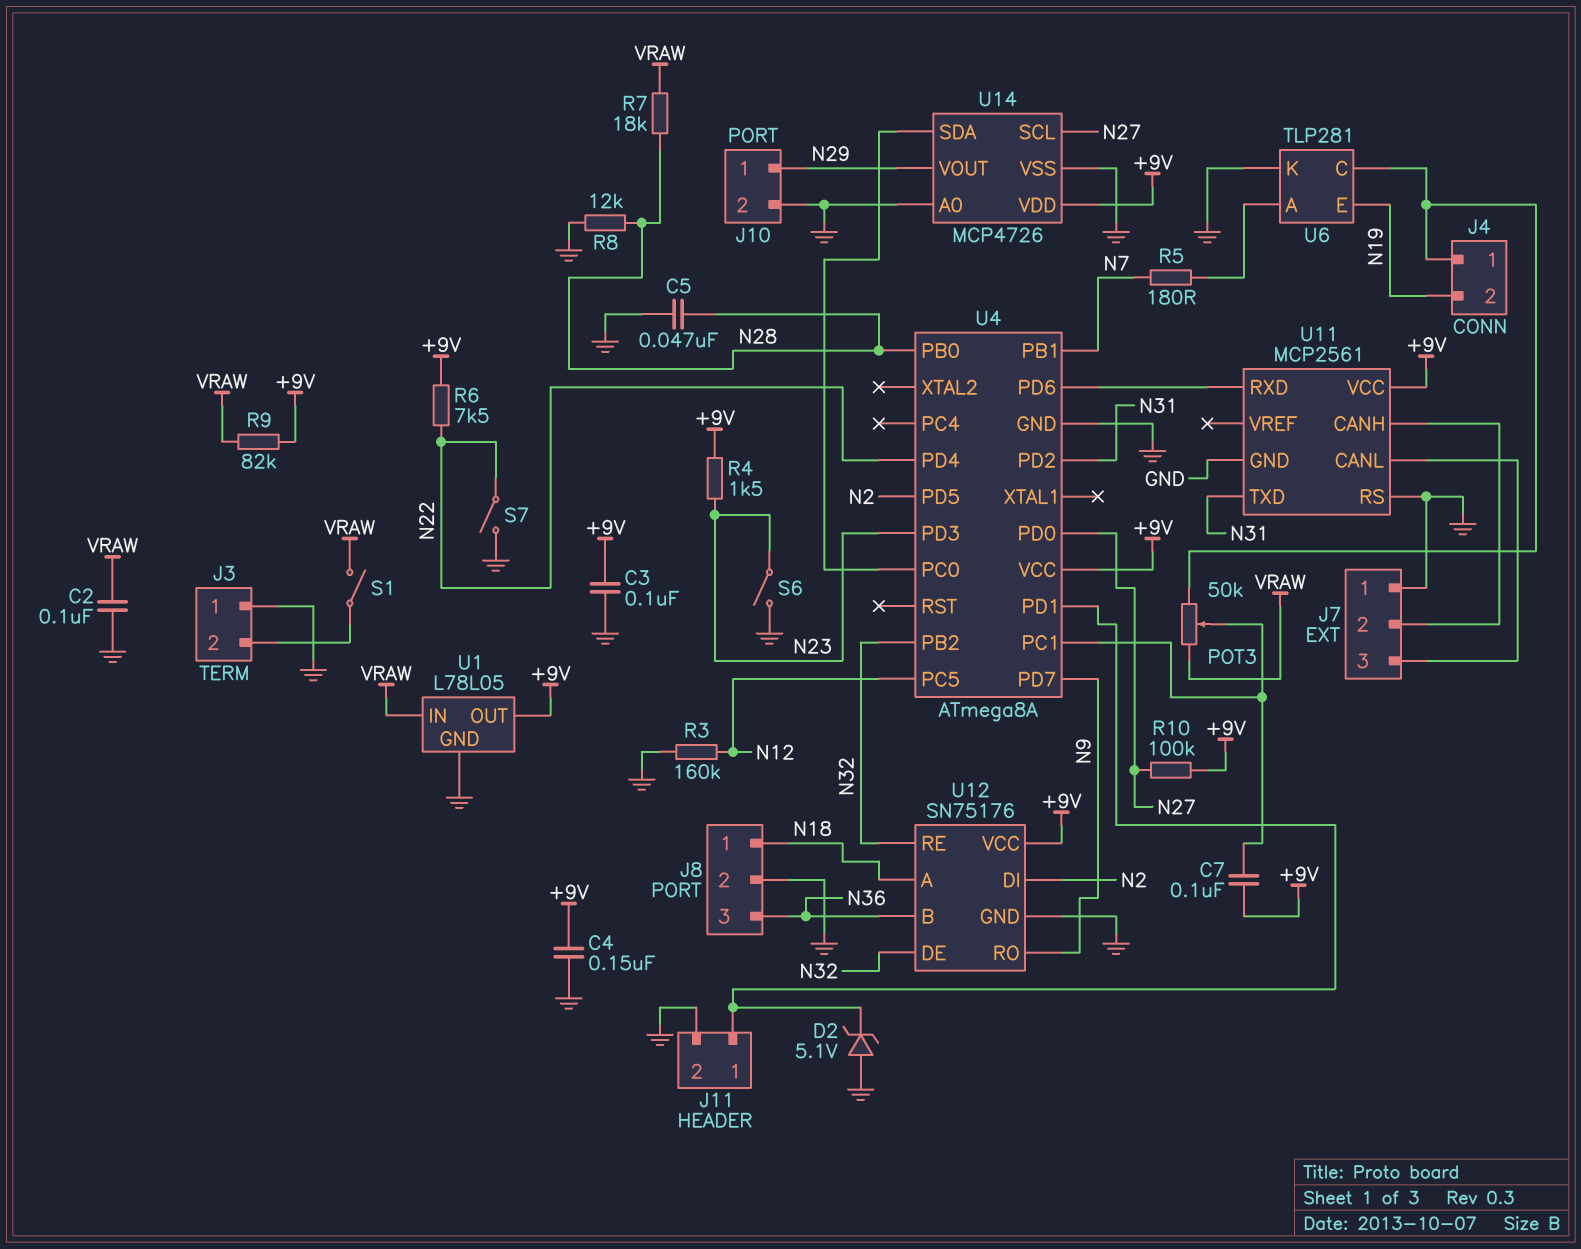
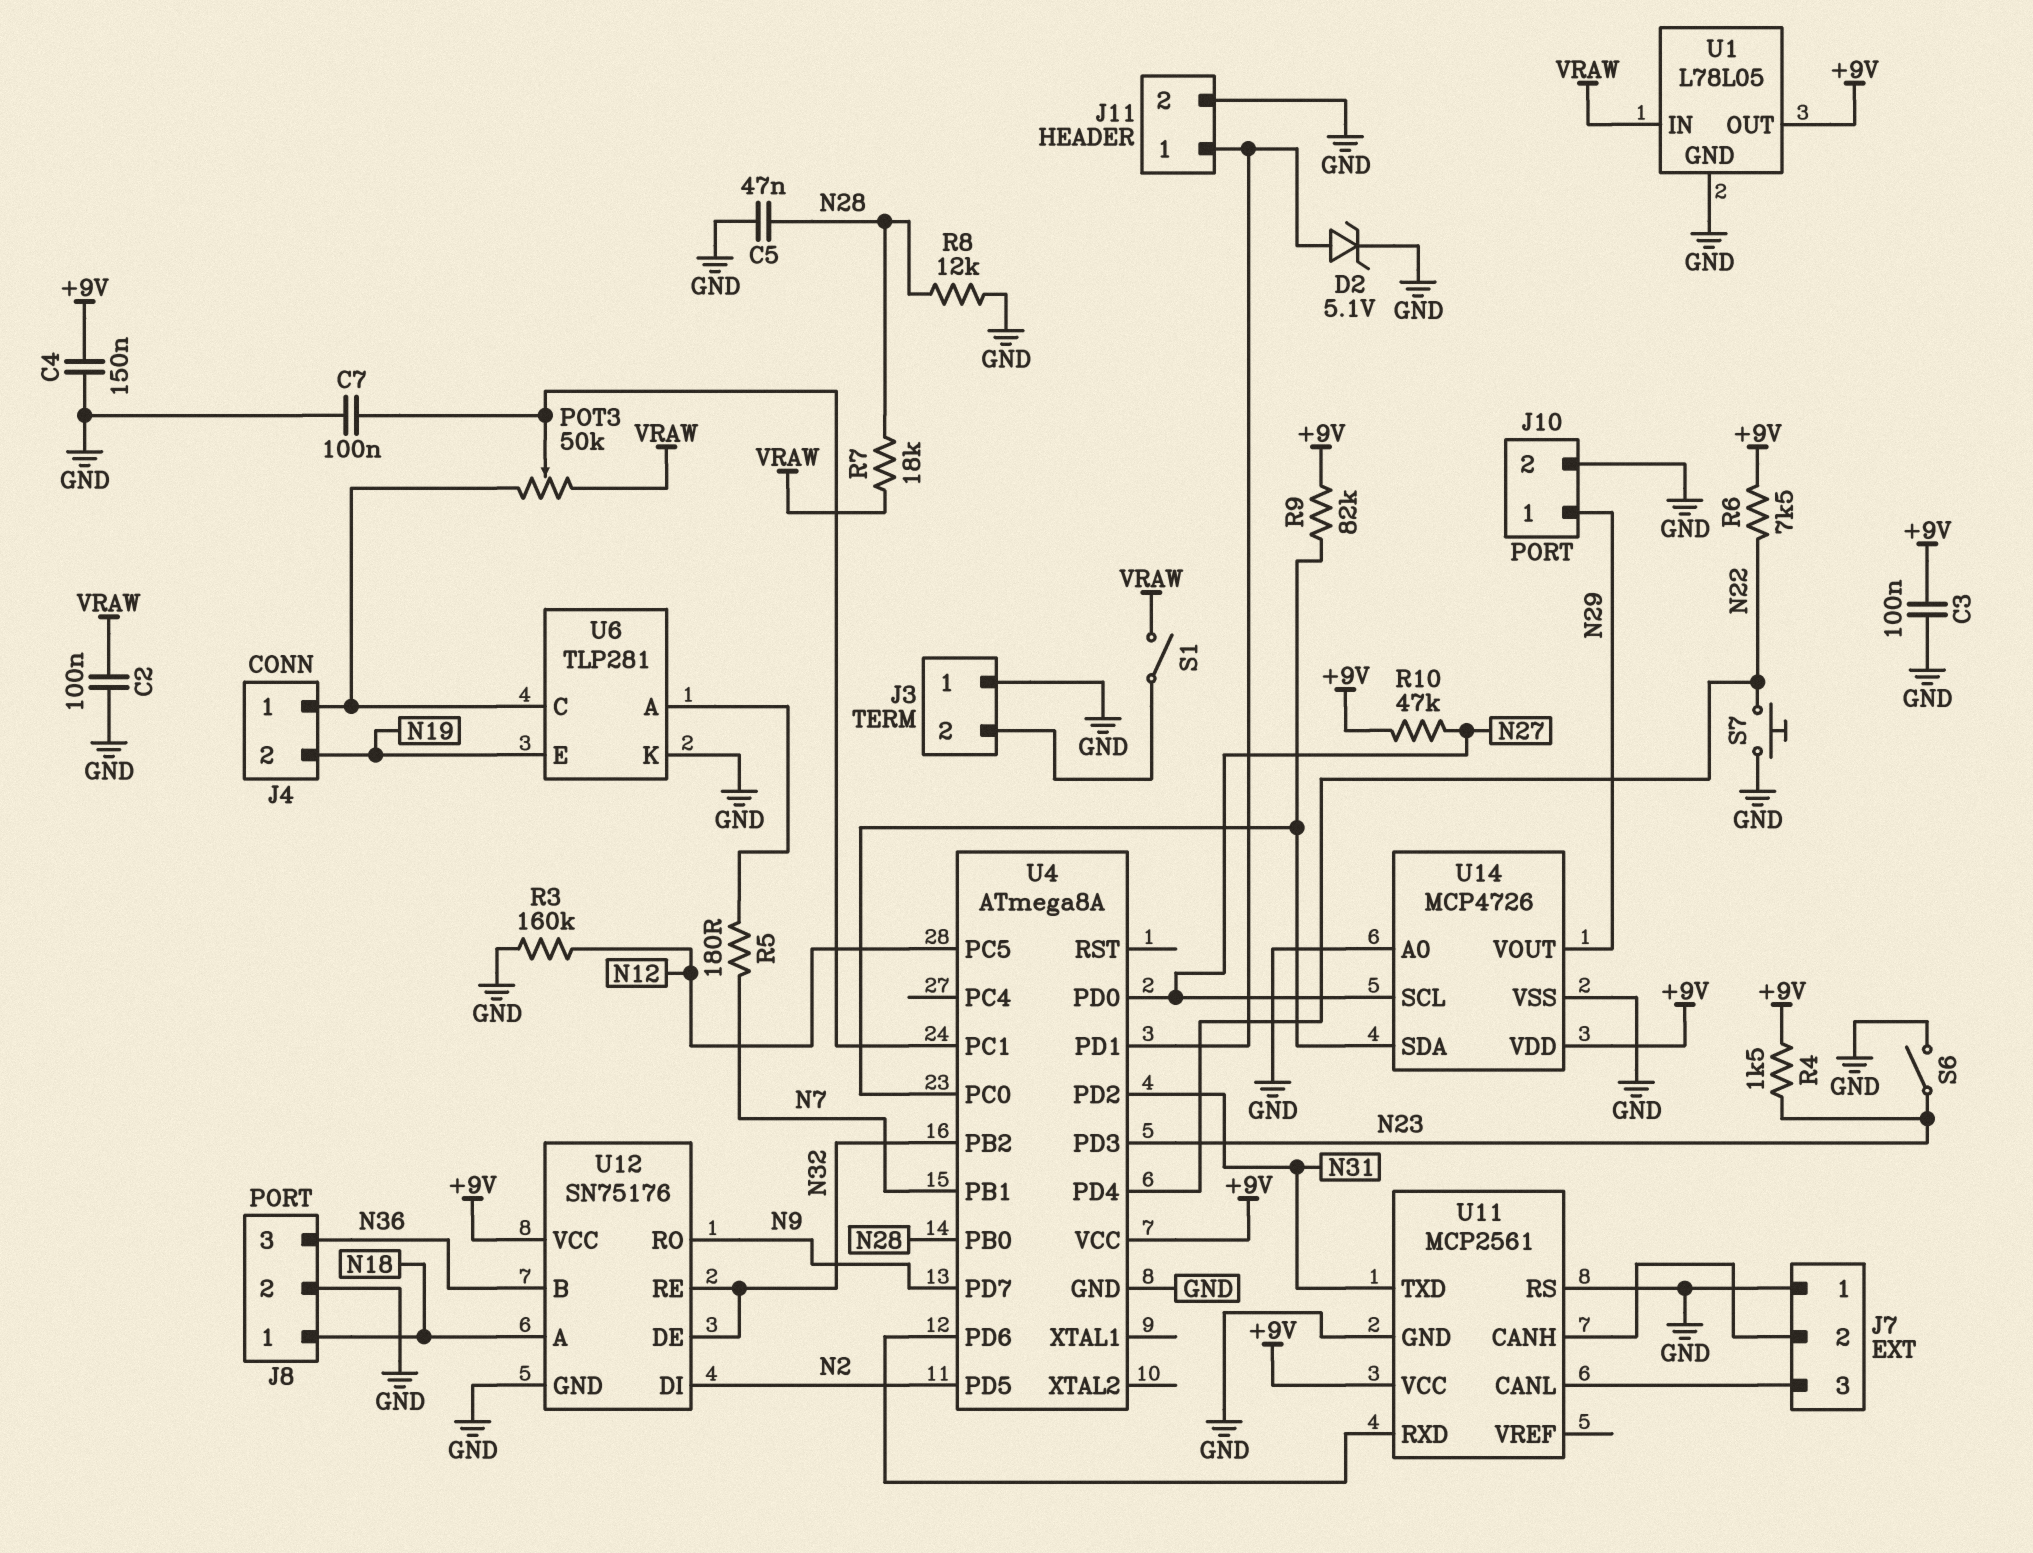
C7: 100nF (+9V, U4/PC1) -> 100nF (GND, U4/PC1)
D2: zener 5.1V (A GND, K J11/1) -> zener 5.1V (A J11/1, K GND)
R9: 82k (+9V, VRAW) -> 82k (+9V, U4/PC0)
R10: 100k (+9V, N27) -> 47k (+9V, N27)
S7: switch (GND, N22) -> button (GND, N22)

